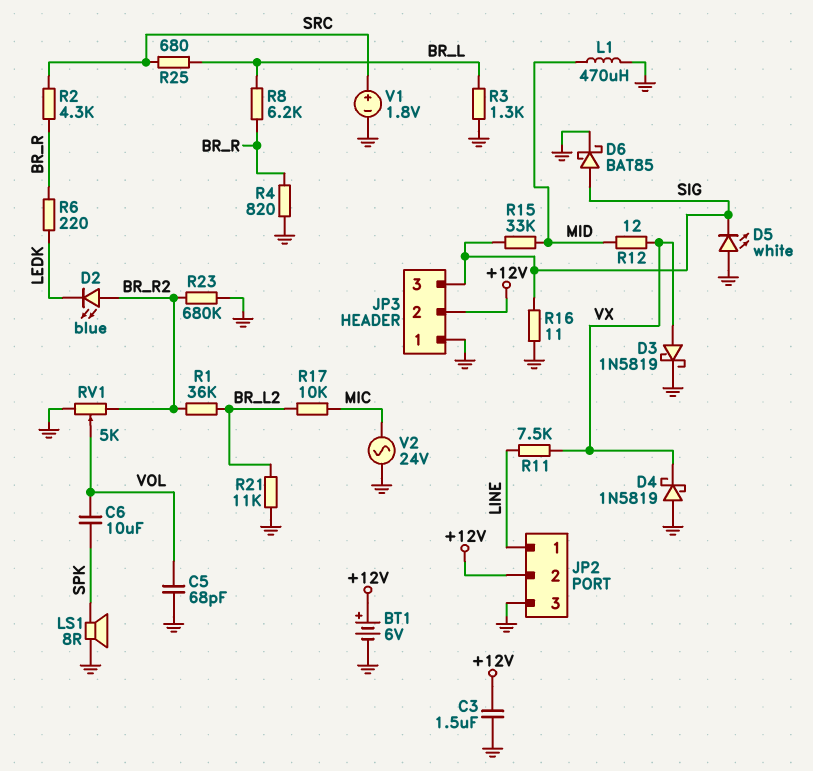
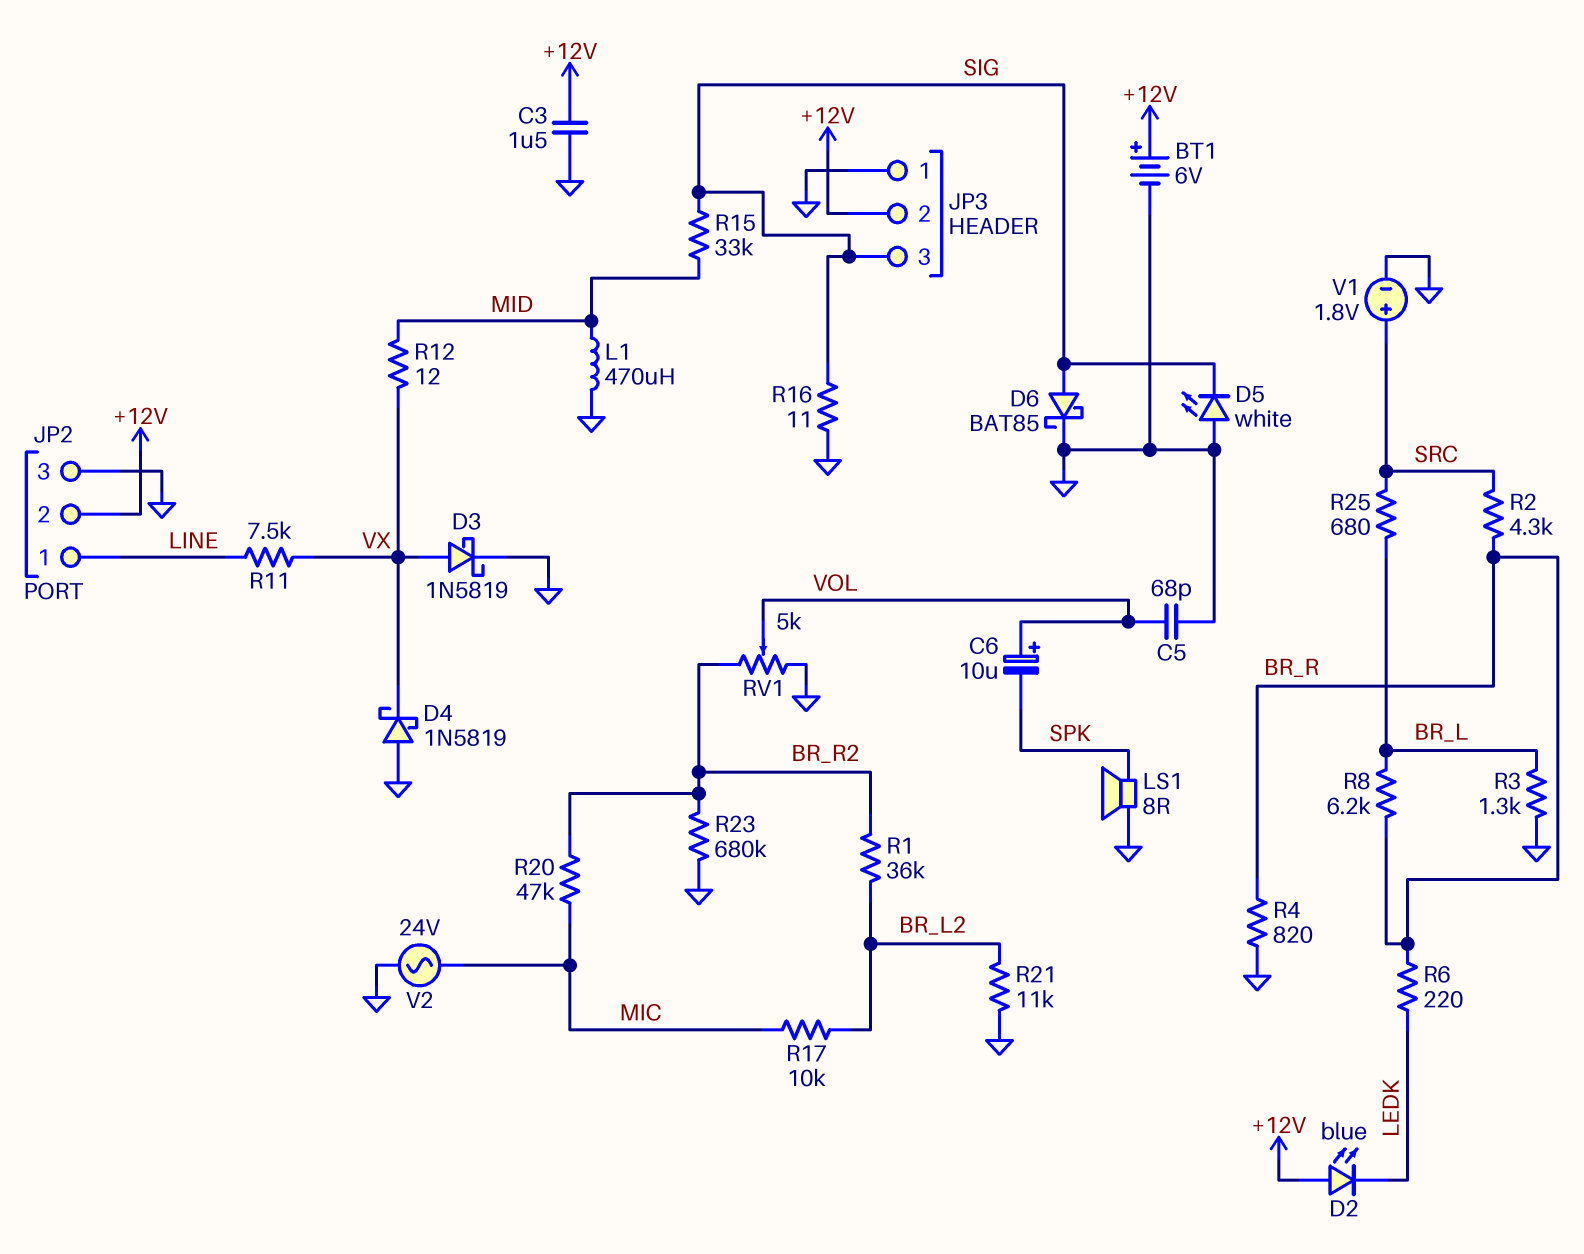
C6: 10uF (SPK, VOL) -> 10uF (plus VOL, minus SPK)
D2: LED blue (A BR_R2, K LEDK) -> LED blue (A +12V, K LEDK)
R20: none -> 47k (BR_R2, MIC)

